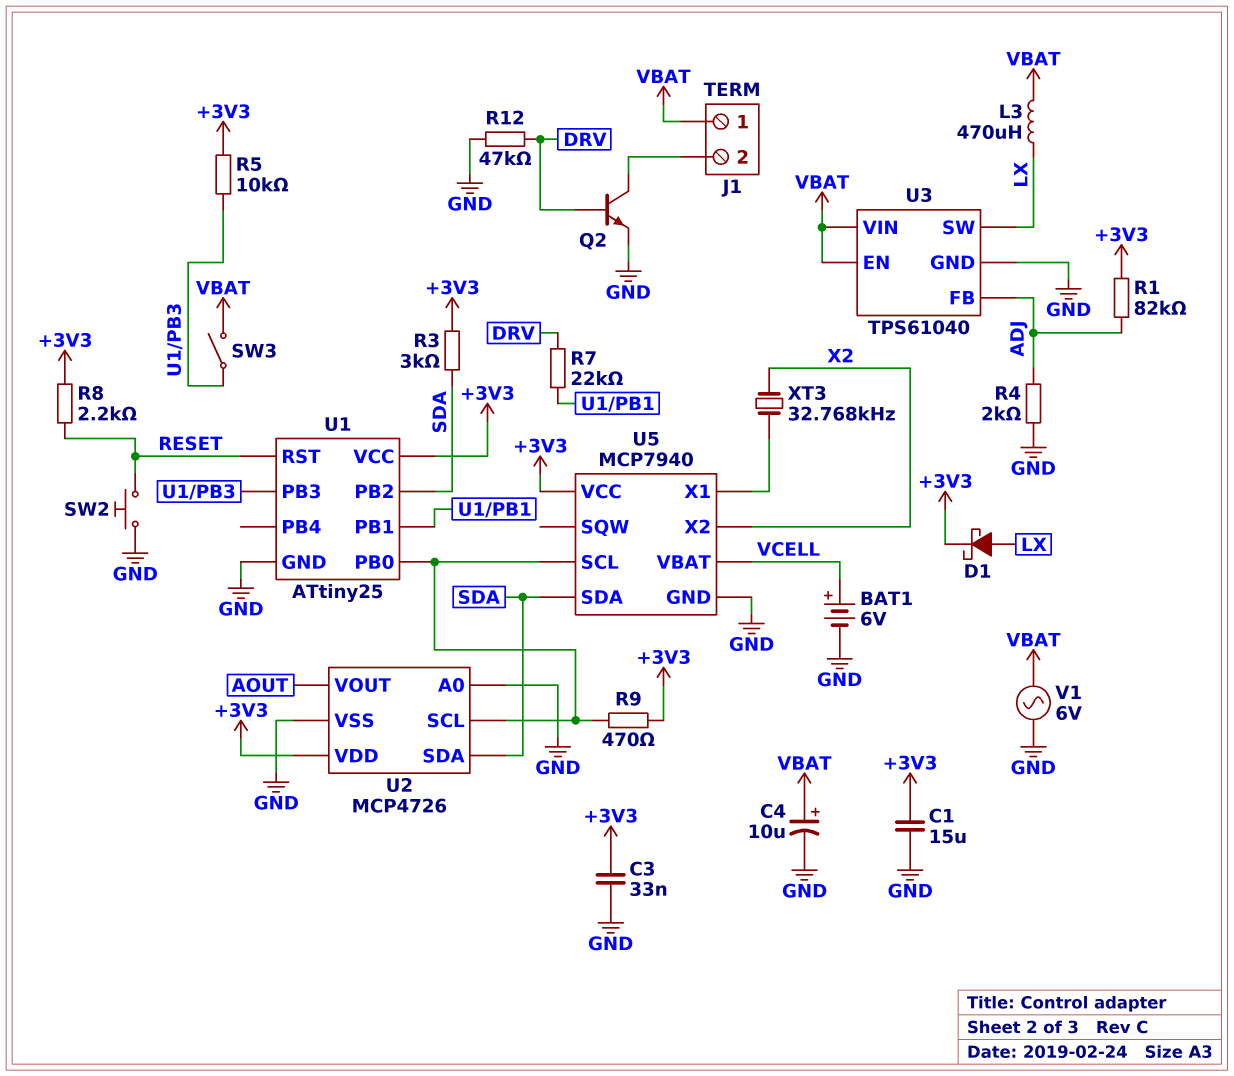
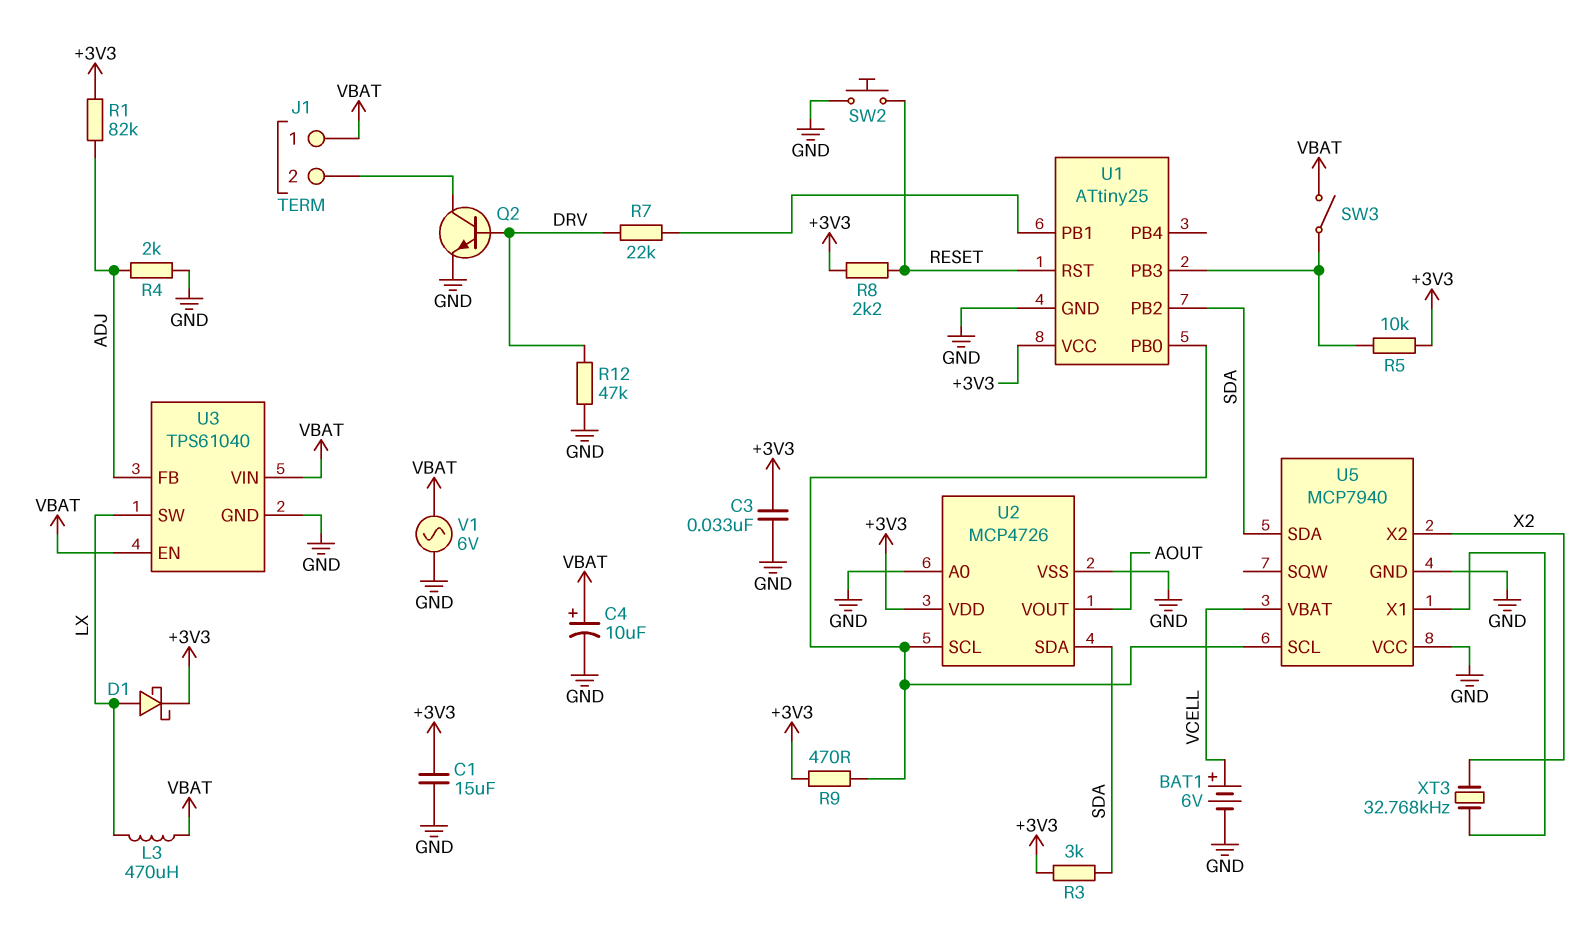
U5 pin VCC: +3V3 -> GND

